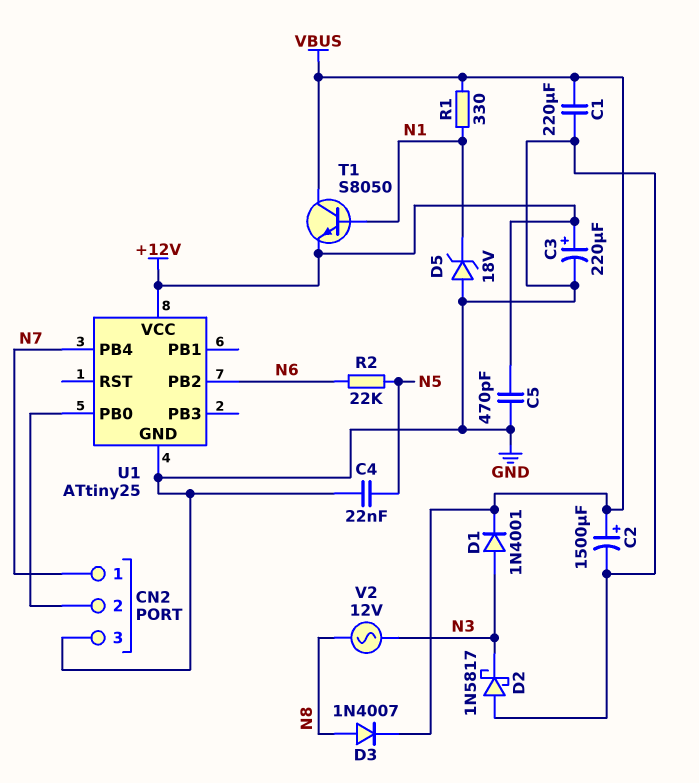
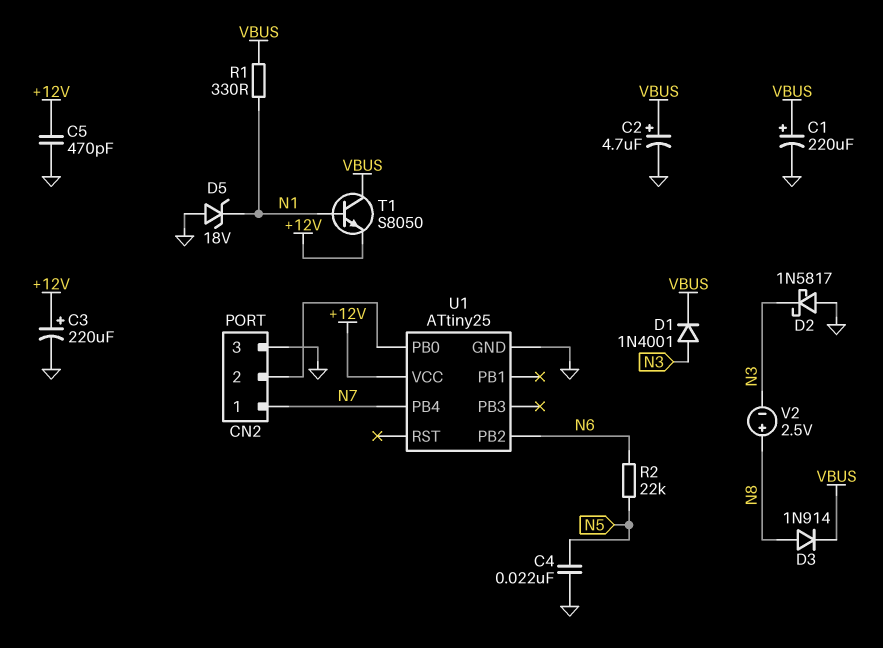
C1: 220uF (GND, VBUS) -> 220uF (plus VBUS, minus GND)
C2: 1500uF (plus VBUS, minus GND) -> 4.7uF (plus VBUS, minus GND)
D3: diode 1N4007 (A N8, K VBUS) -> diode 1N914 (A N8, K VBUS)
V2: AC 12V (N3, N8) -> 2.5V (plus N8, minus N3)

